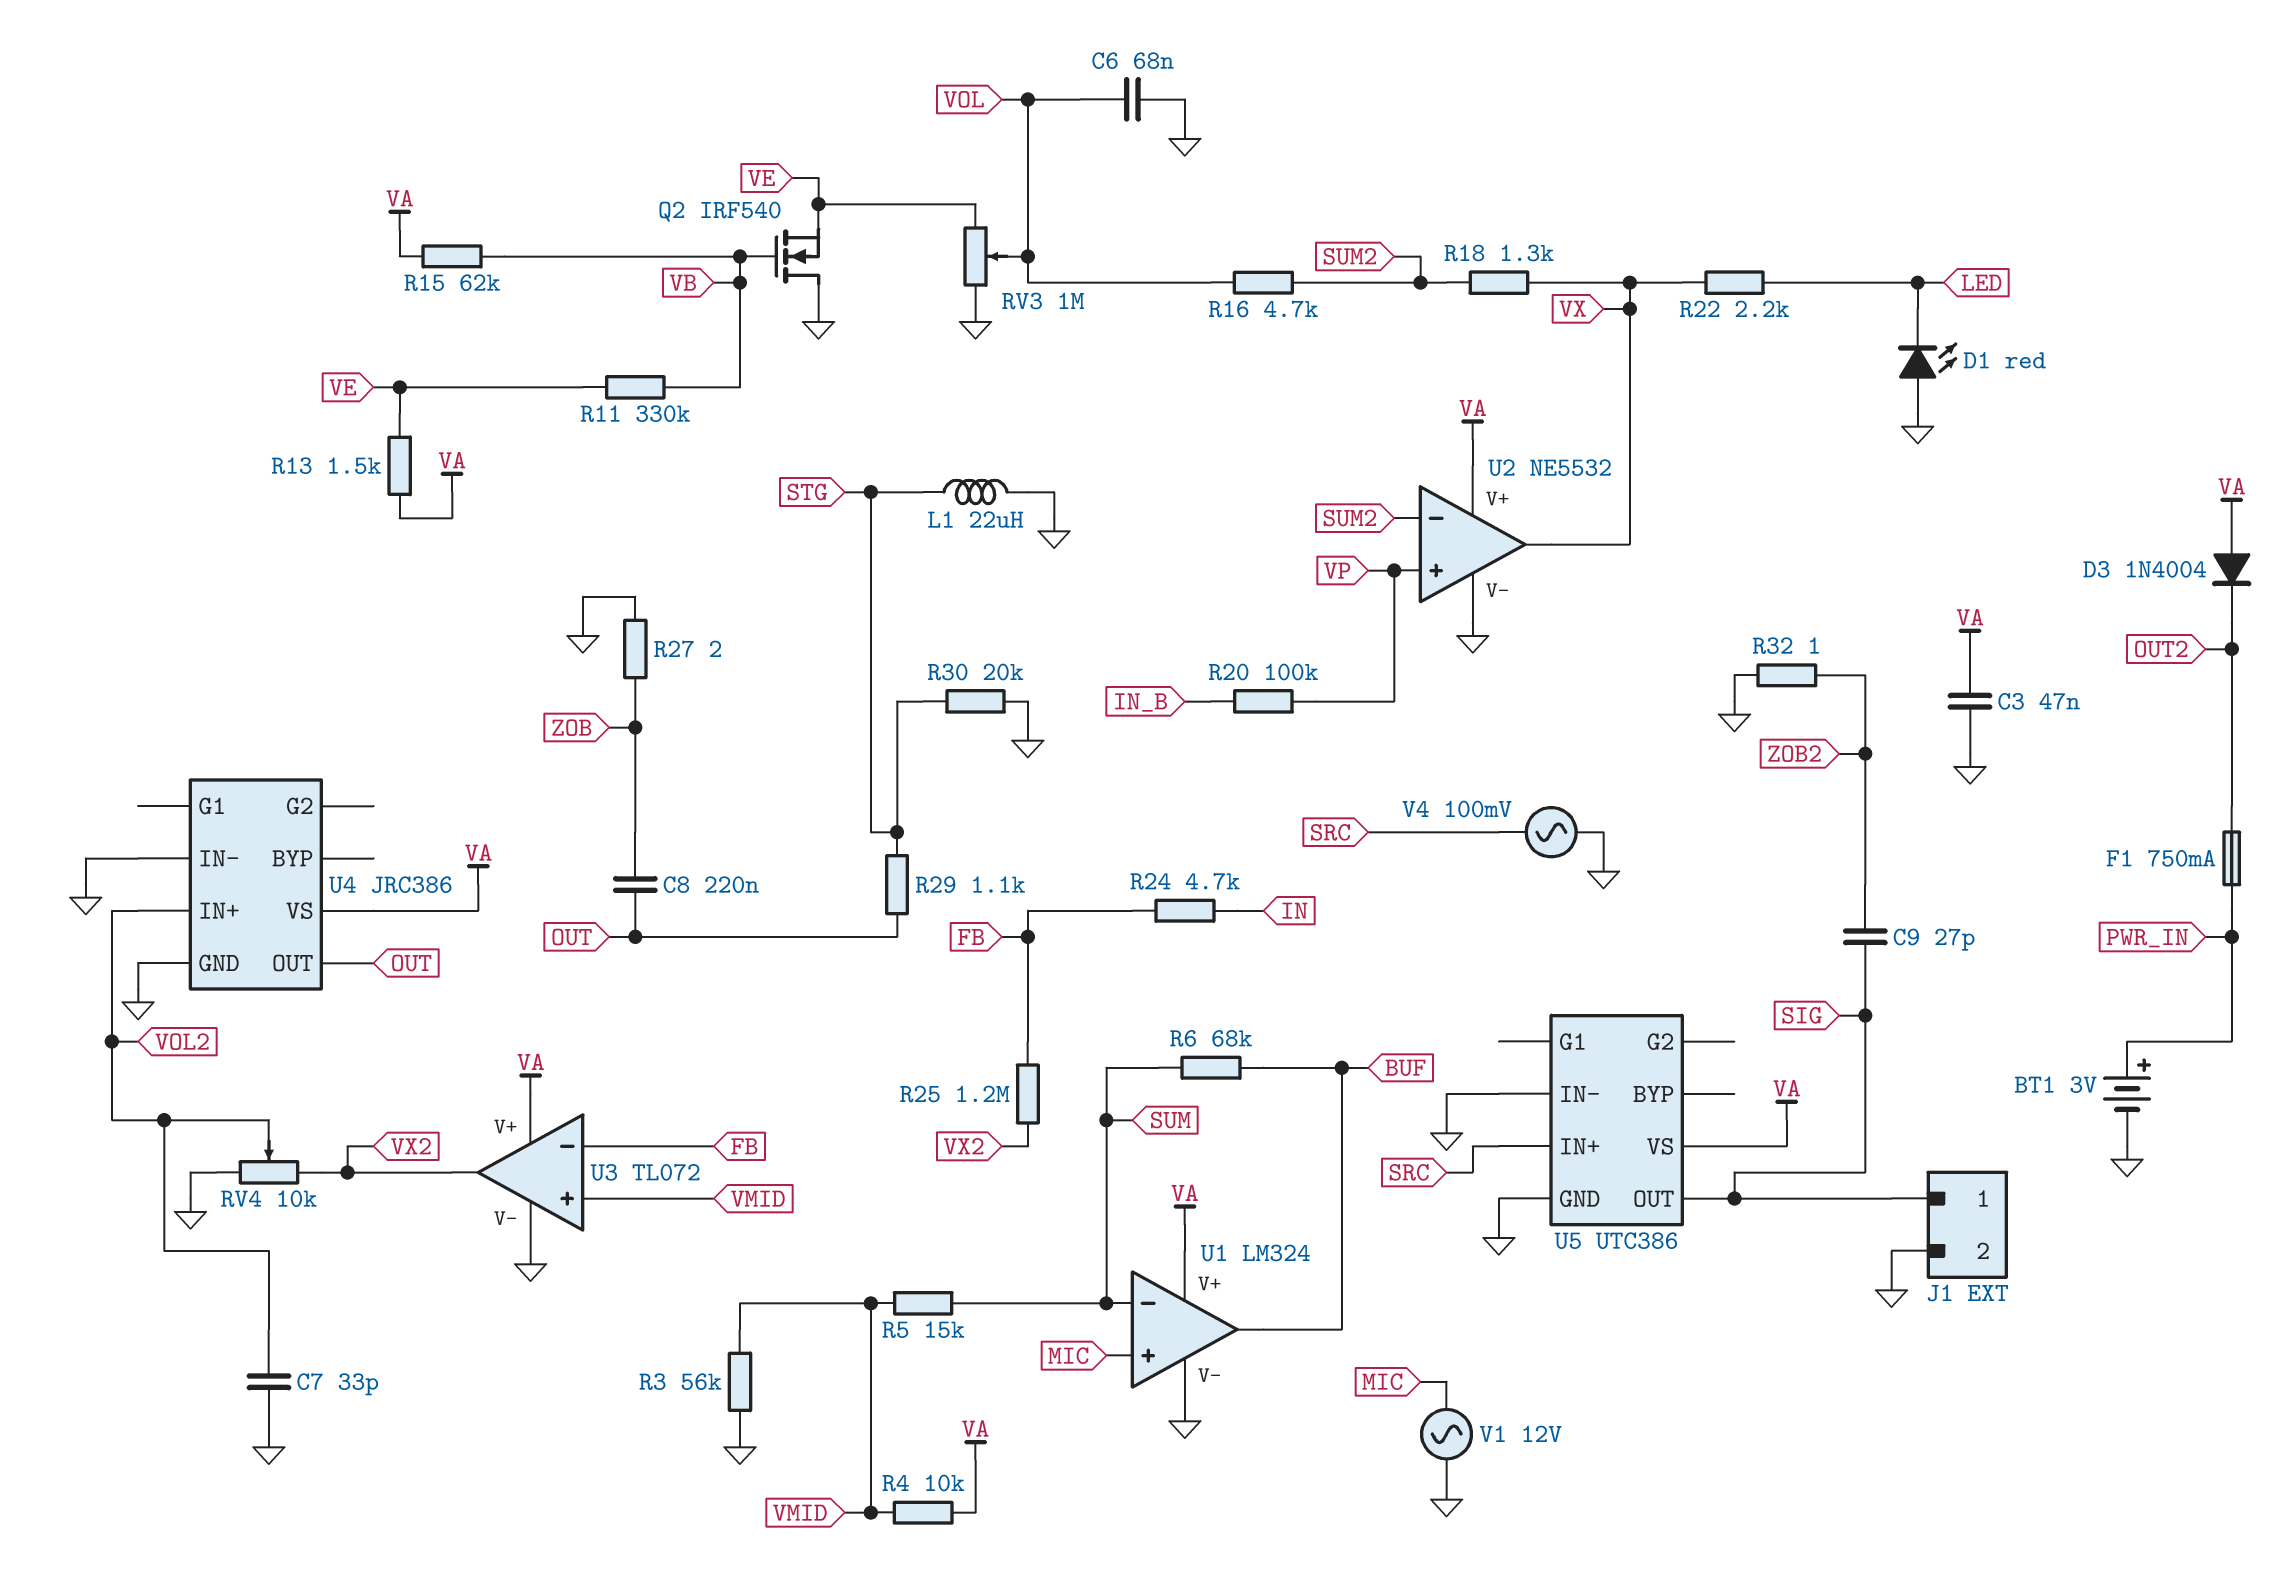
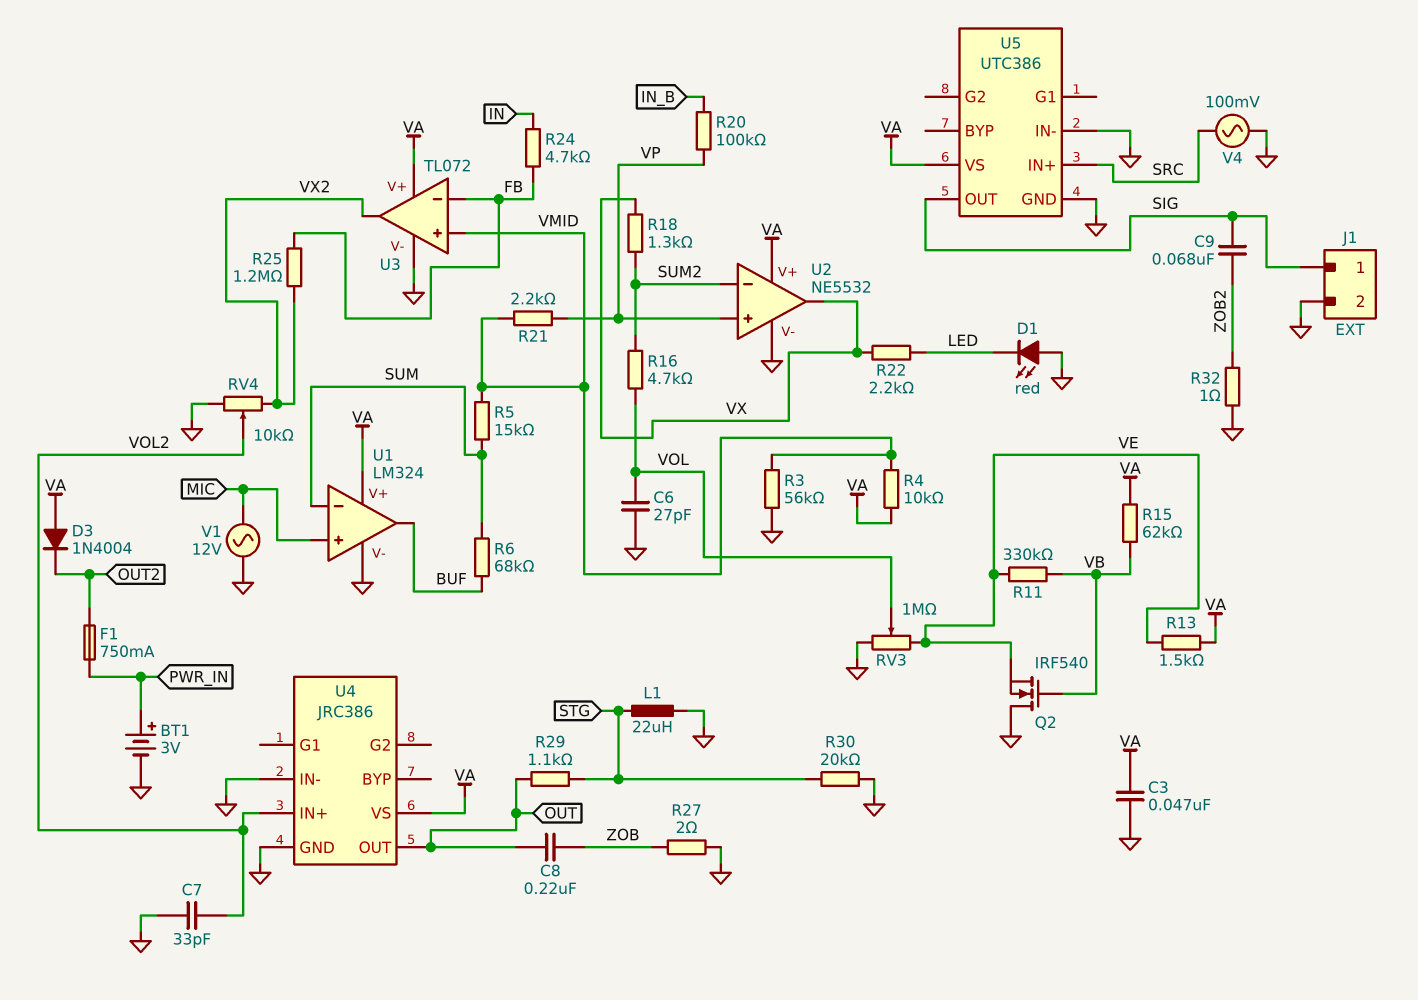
C6: 68nF (GND, VOL) -> 27pF (GND, VOL)
C9: 27pF (SIG, ZOB2) -> 68nF (SIG, ZOB2)
R21: none -> 2.2k (VMID, VP)

